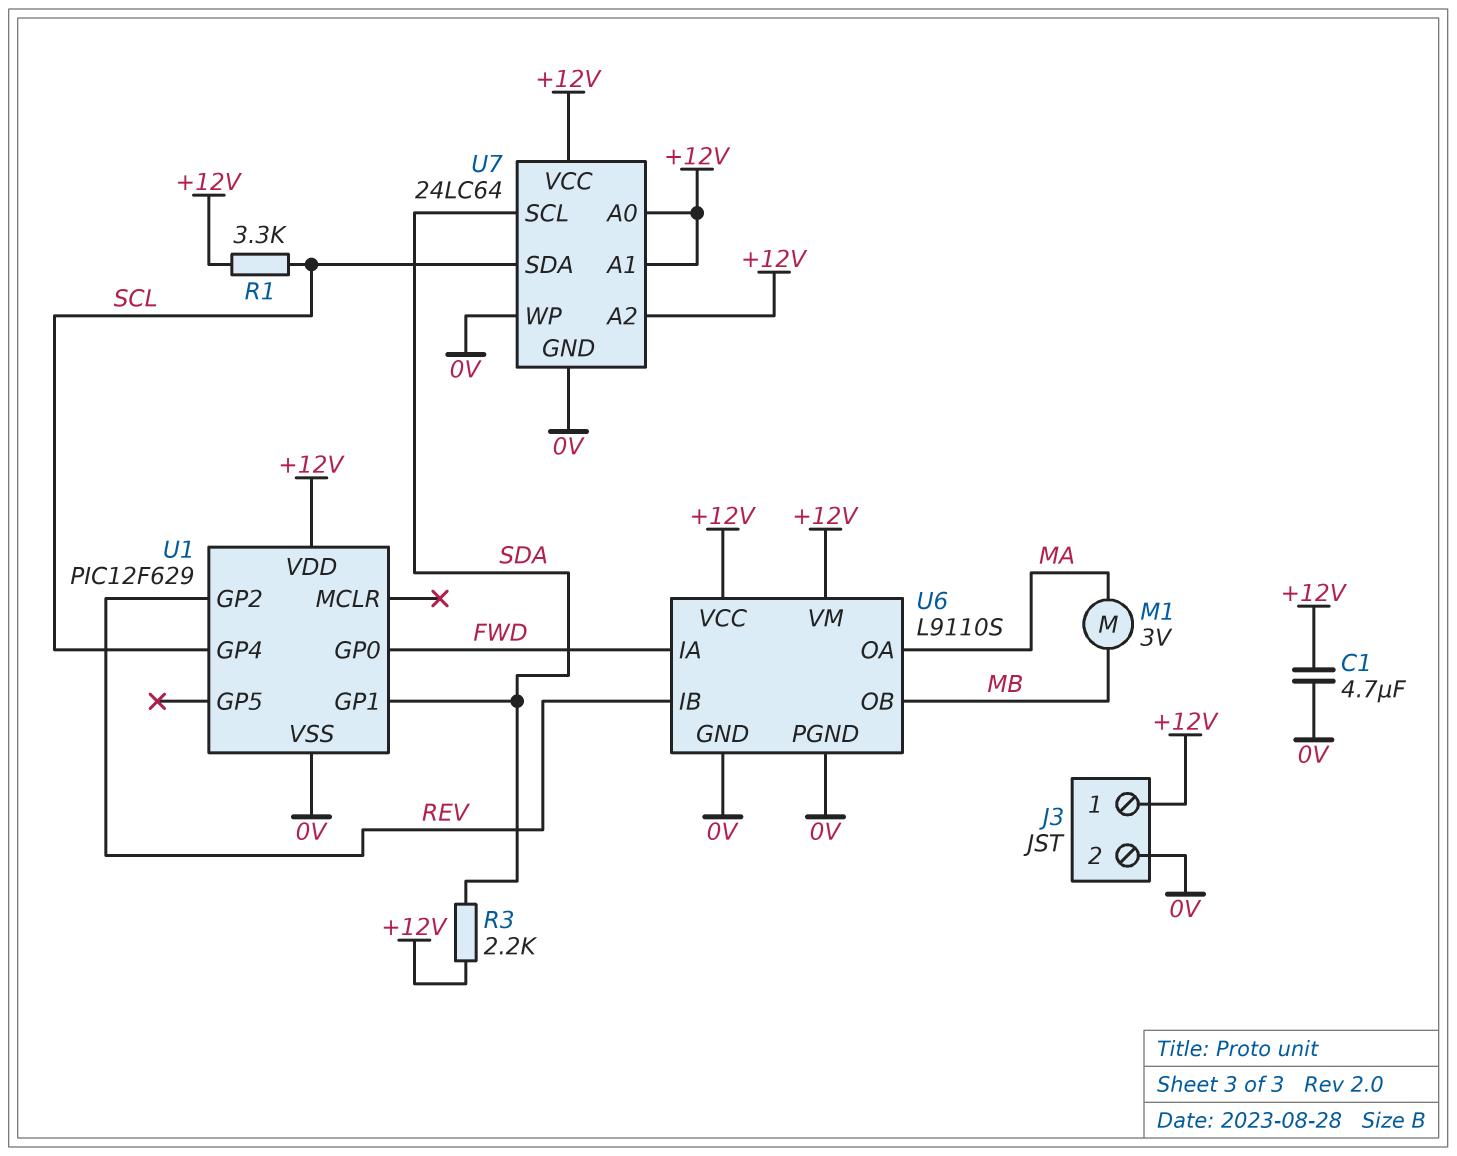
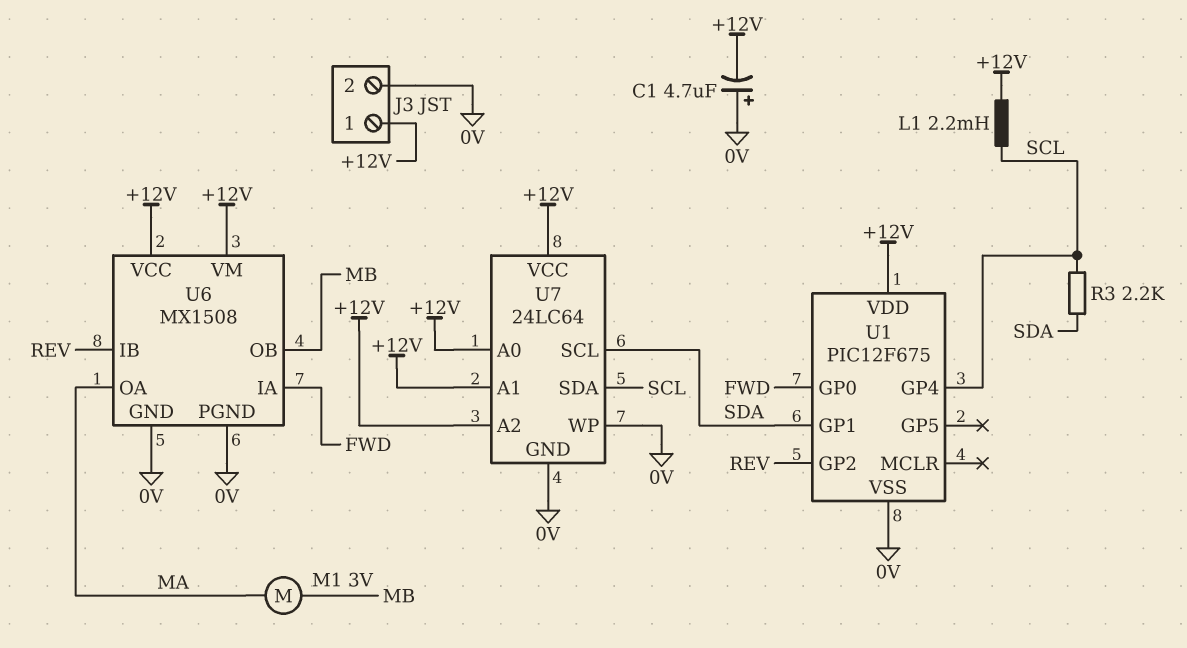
C1: 4.7uF (+12V, 0V) -> 4.7uF (plus 0V, minus +12V)
L1: none -> 2.2mH (+12V, SCL)
R1: 3.3k (+12V, SCL) -> none
R3: 2.2k (+12V, SDA) -> 2.2k (SCL, SDA)
U1: PIC12F629 -> PIC12F675
U6: L9110S -> MX1508

